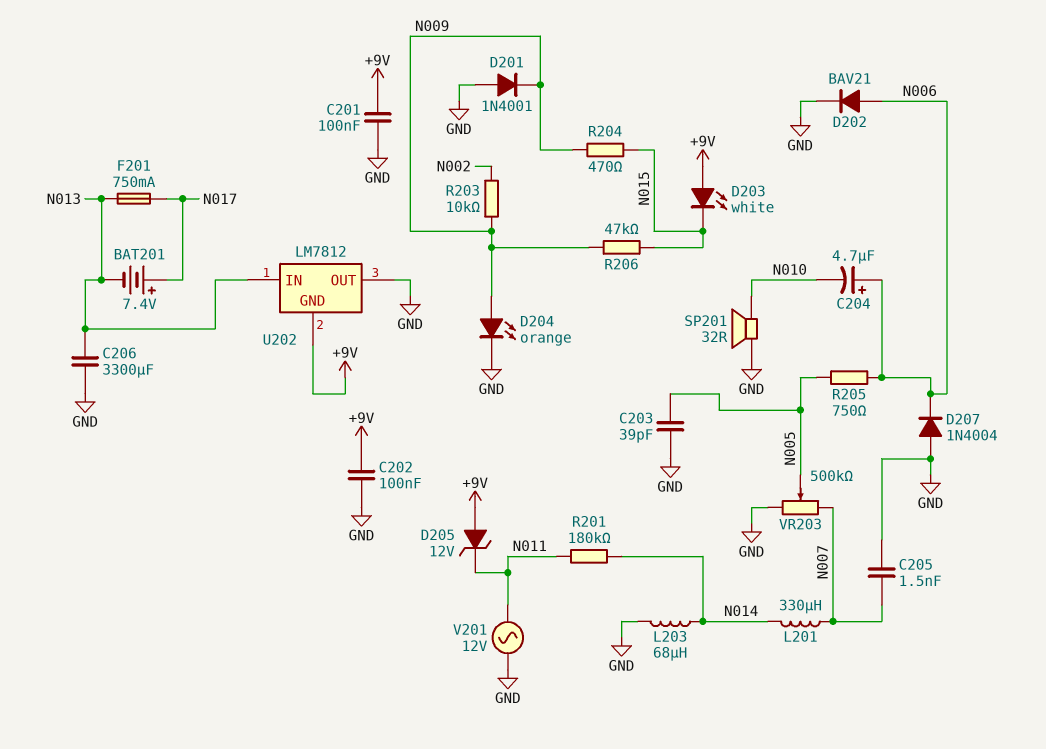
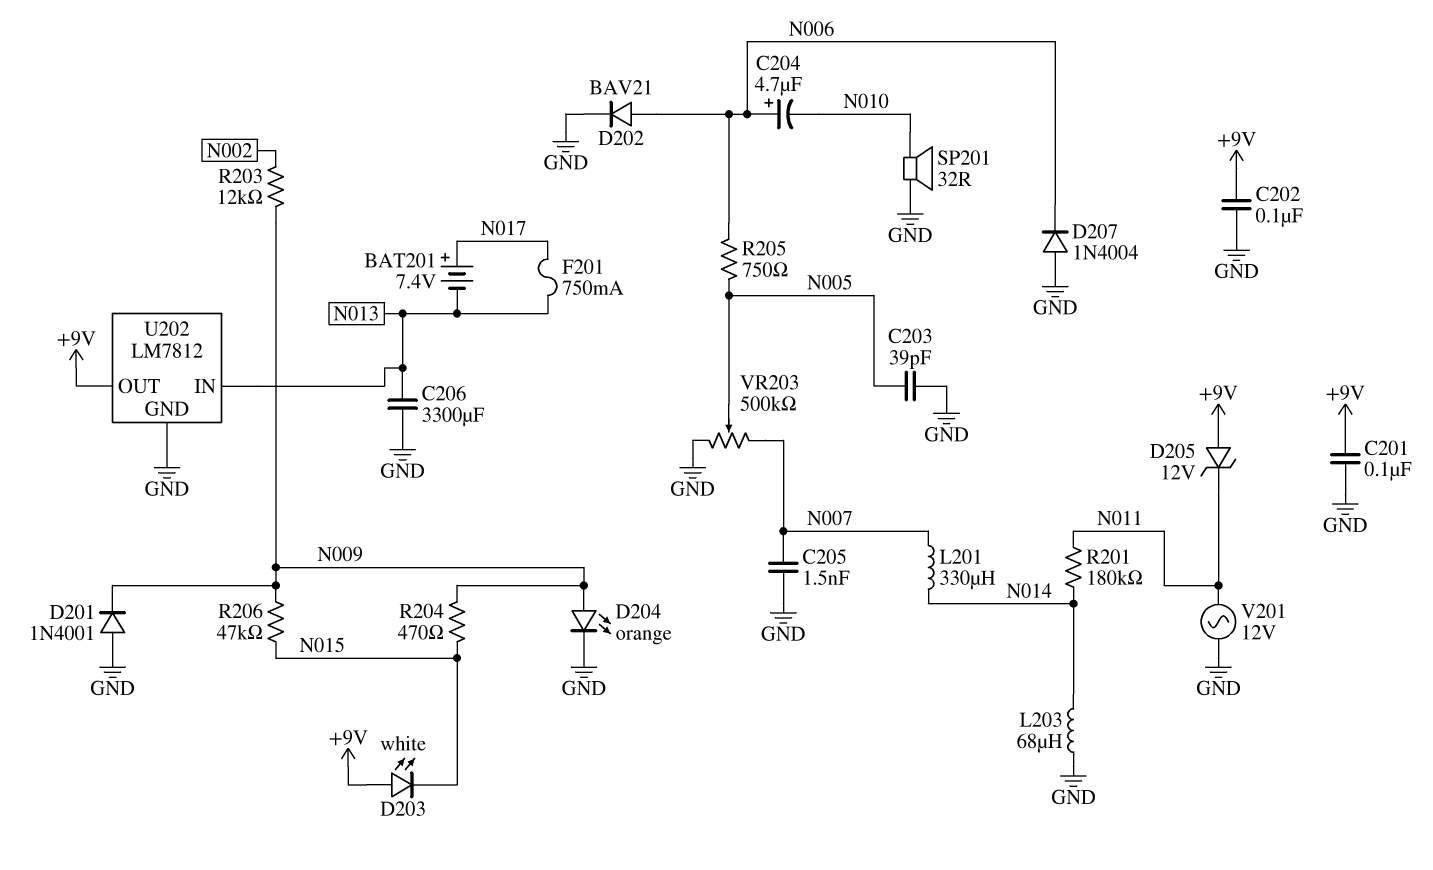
R203: 10k (N002, N009) -> 12k (N002, N009)
U202 pin GND: +9V -> GND
U202 pin OUT: GND -> +9V

